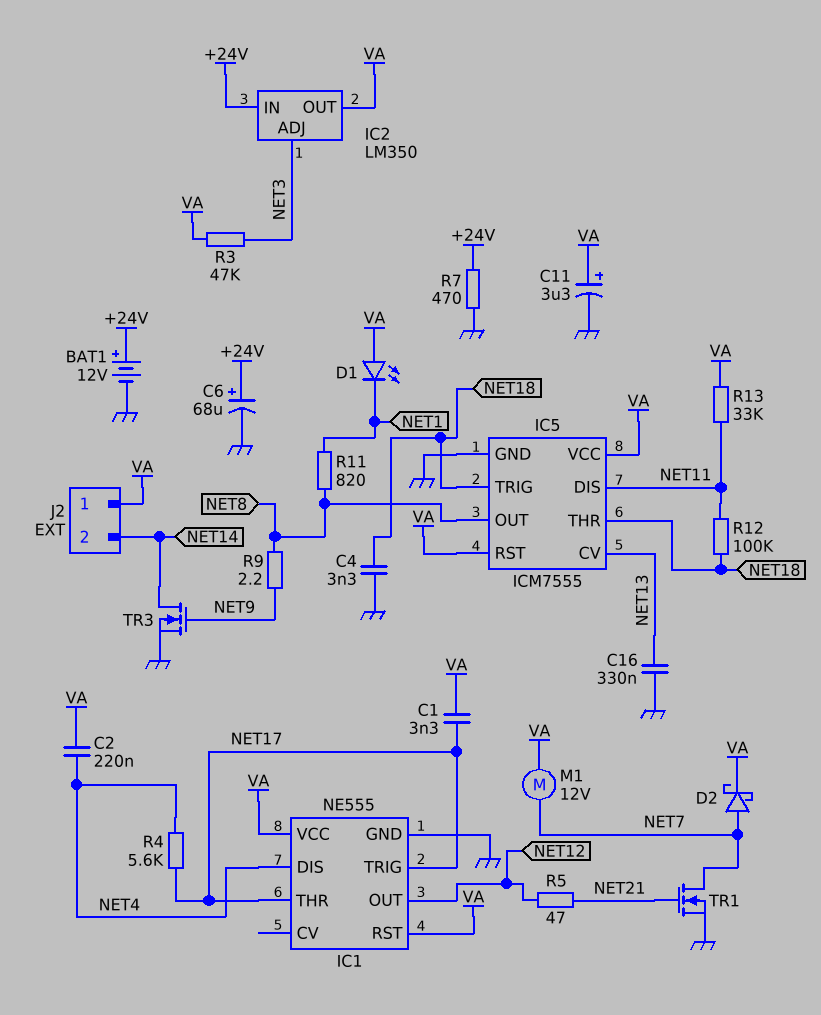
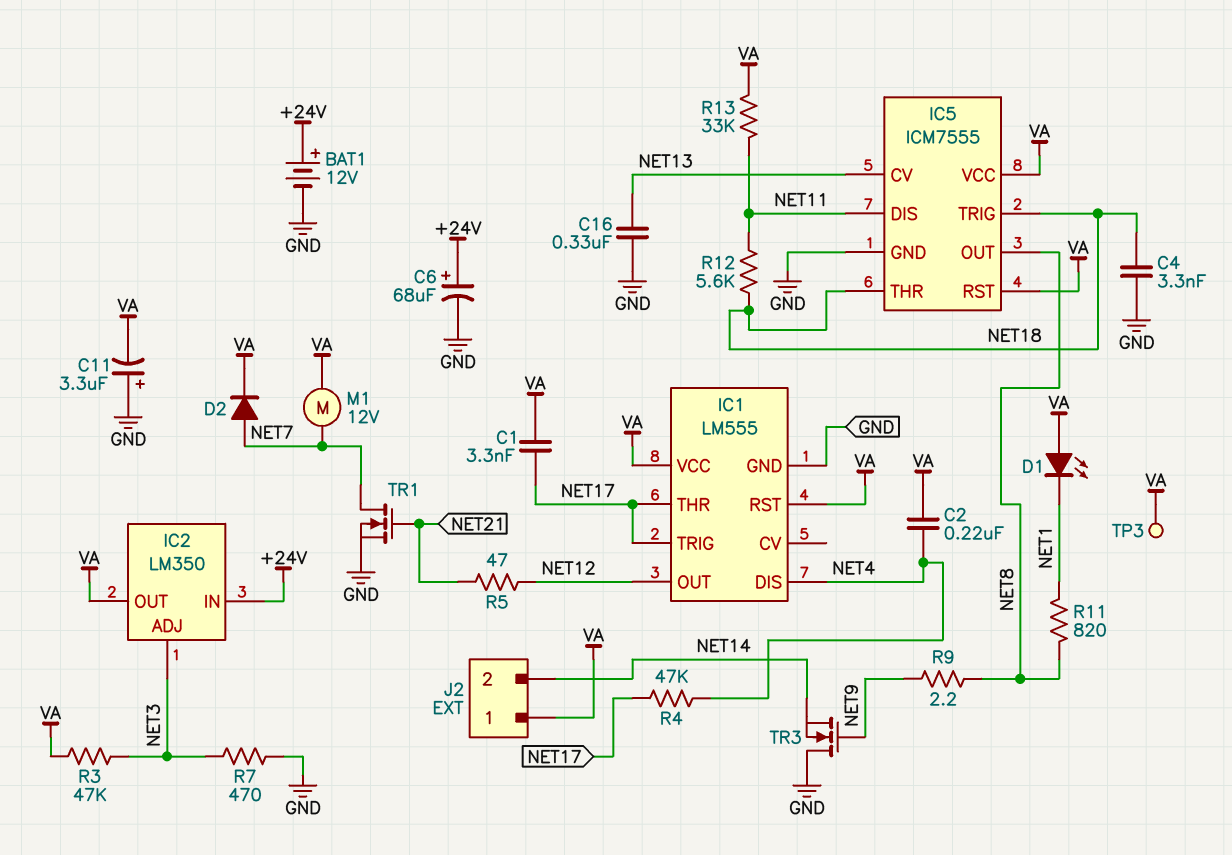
C11: 3.3uF (plus VA, minus GND) -> 3.3uF (plus GND, minus VA)
D2: schottky (A NET7, K VA) -> diode (A NET7, K VA)
IC1: NE555 -> LM555
R4: 5.6k (NET4, NET17) -> 47k (NET4, NET17)
R7: 470 (+24V, GND) -> 470 (GND, NET3)
R12: 100k (NET11, NET18) -> 5.6k (NET11, NET18)
TP3: none -> test point (VA)
TR3: NMOS (G NET9, D NET14, S GND) -> NMOS (G NET9, D GND, S NET14)

